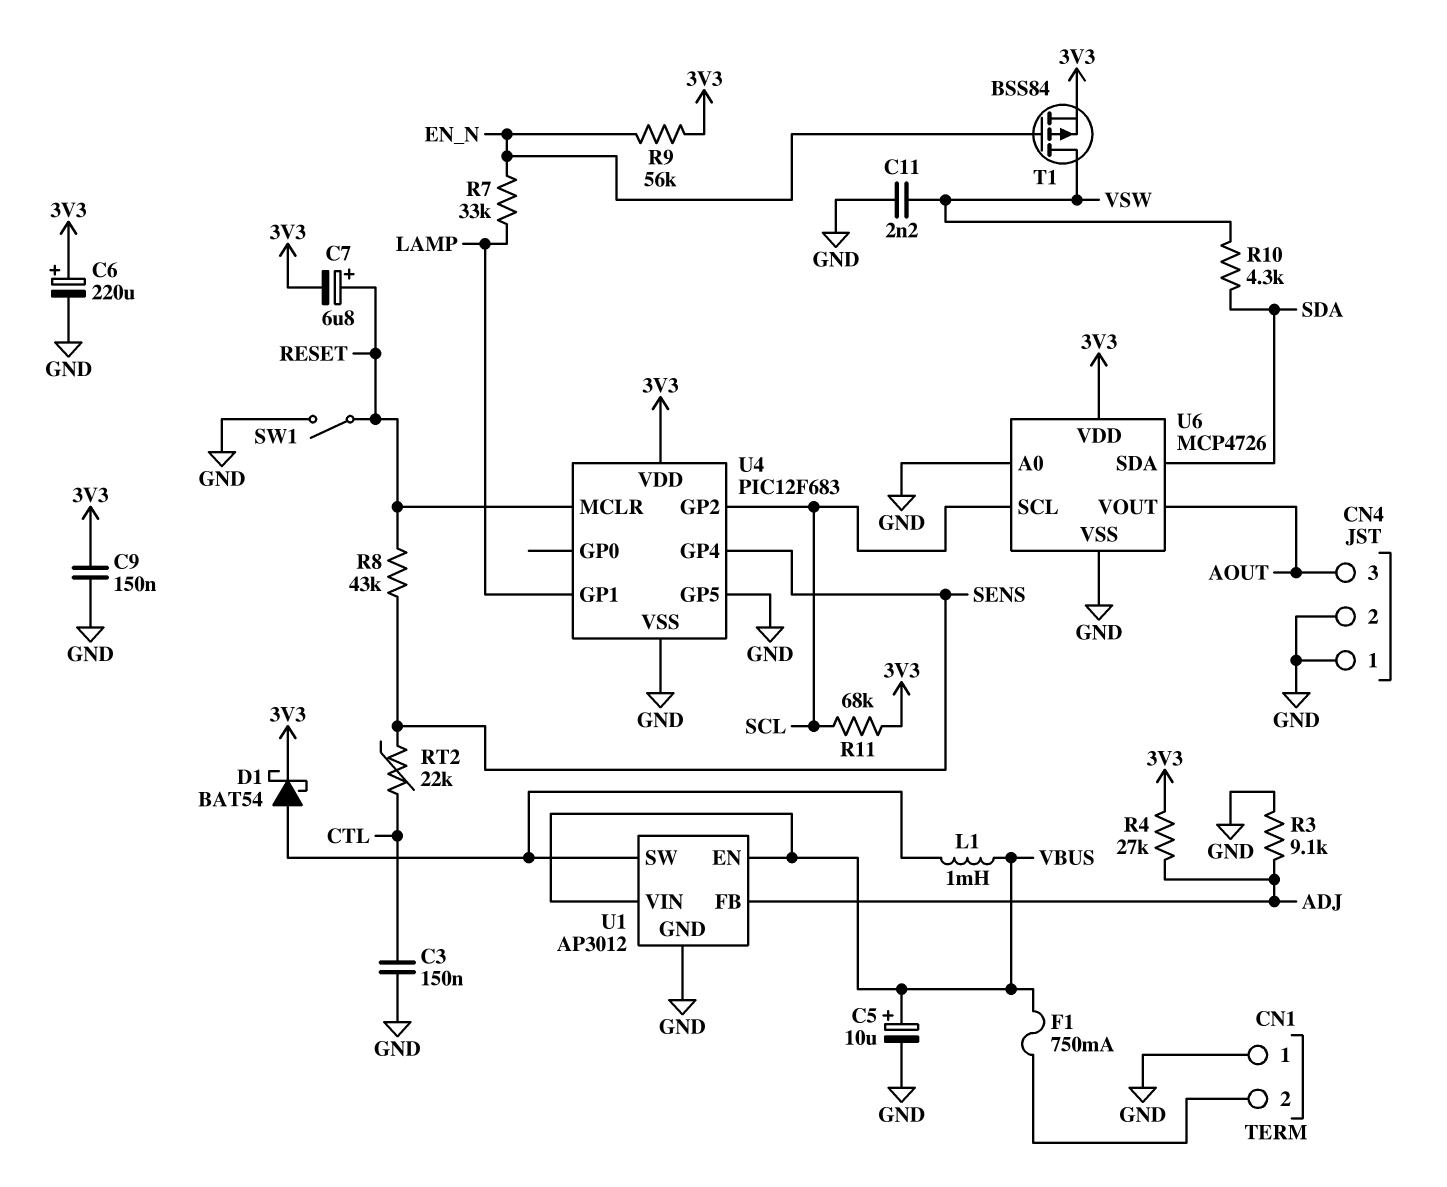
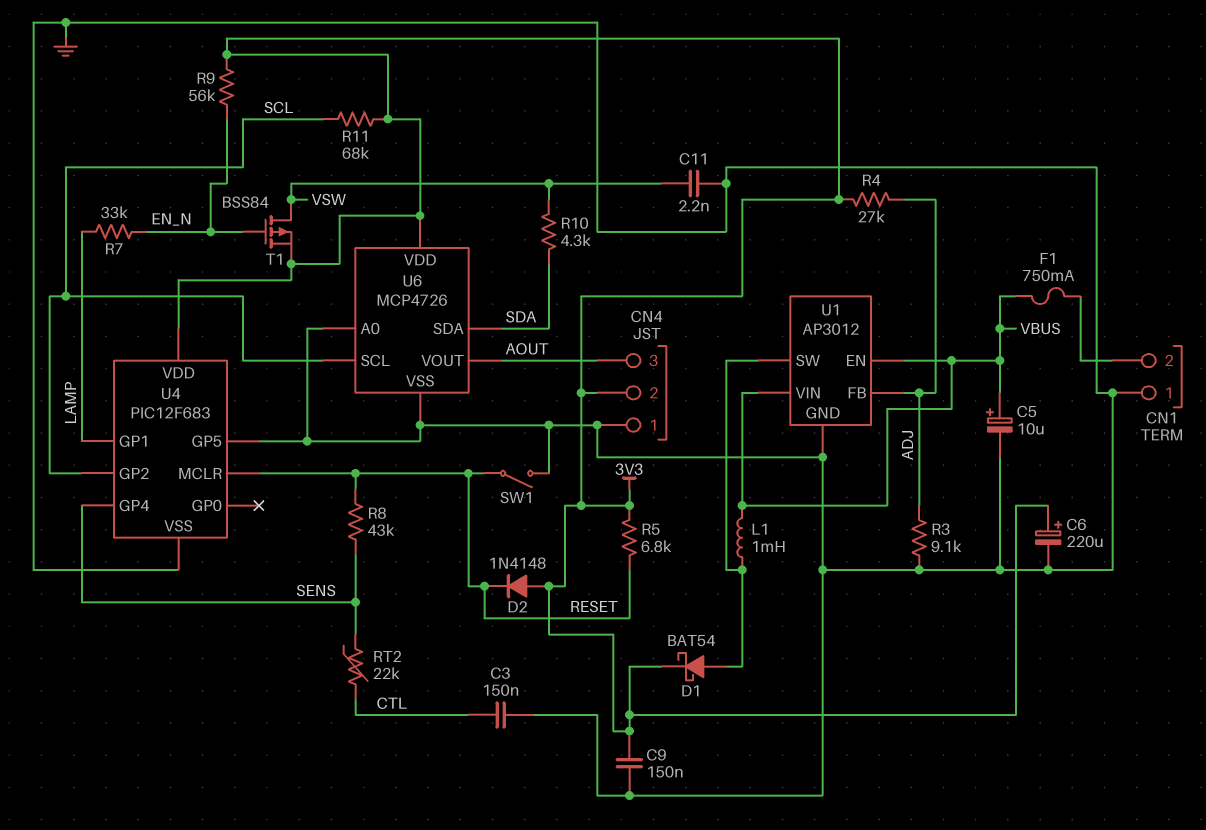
C7: 6.8uF (plus RESET, minus 3V3) -> none
CN4 pin 2: GND -> 3V3
D2: none -> diode 1N4148 (A 3V3, K RESET)
R5: none -> 6.8k (3V3, RESET)

